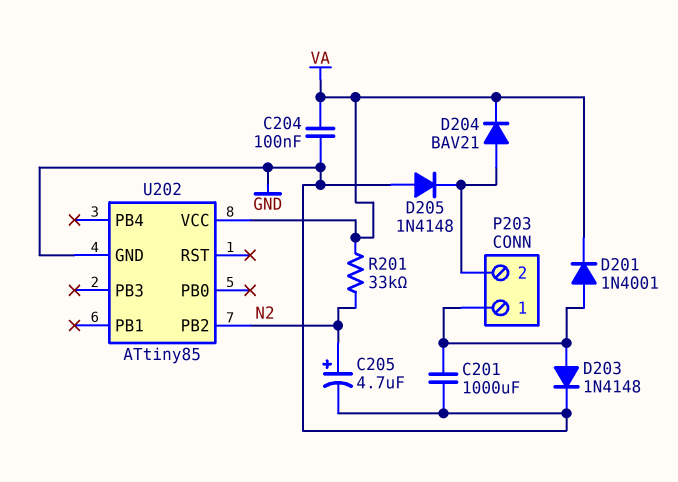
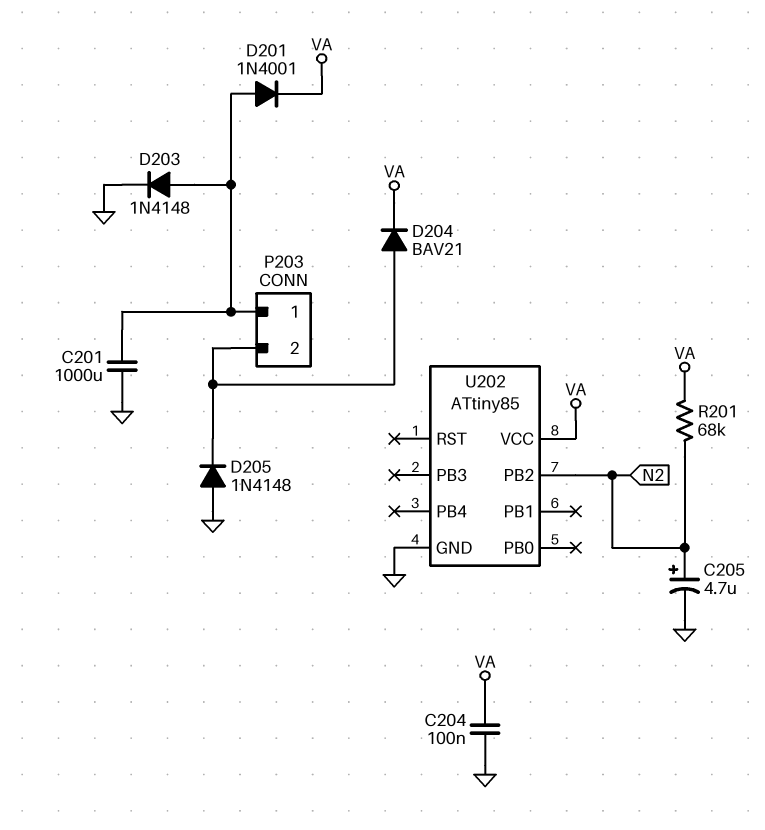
R201: 33k (N2, VA) -> 68k (N2, VA)

